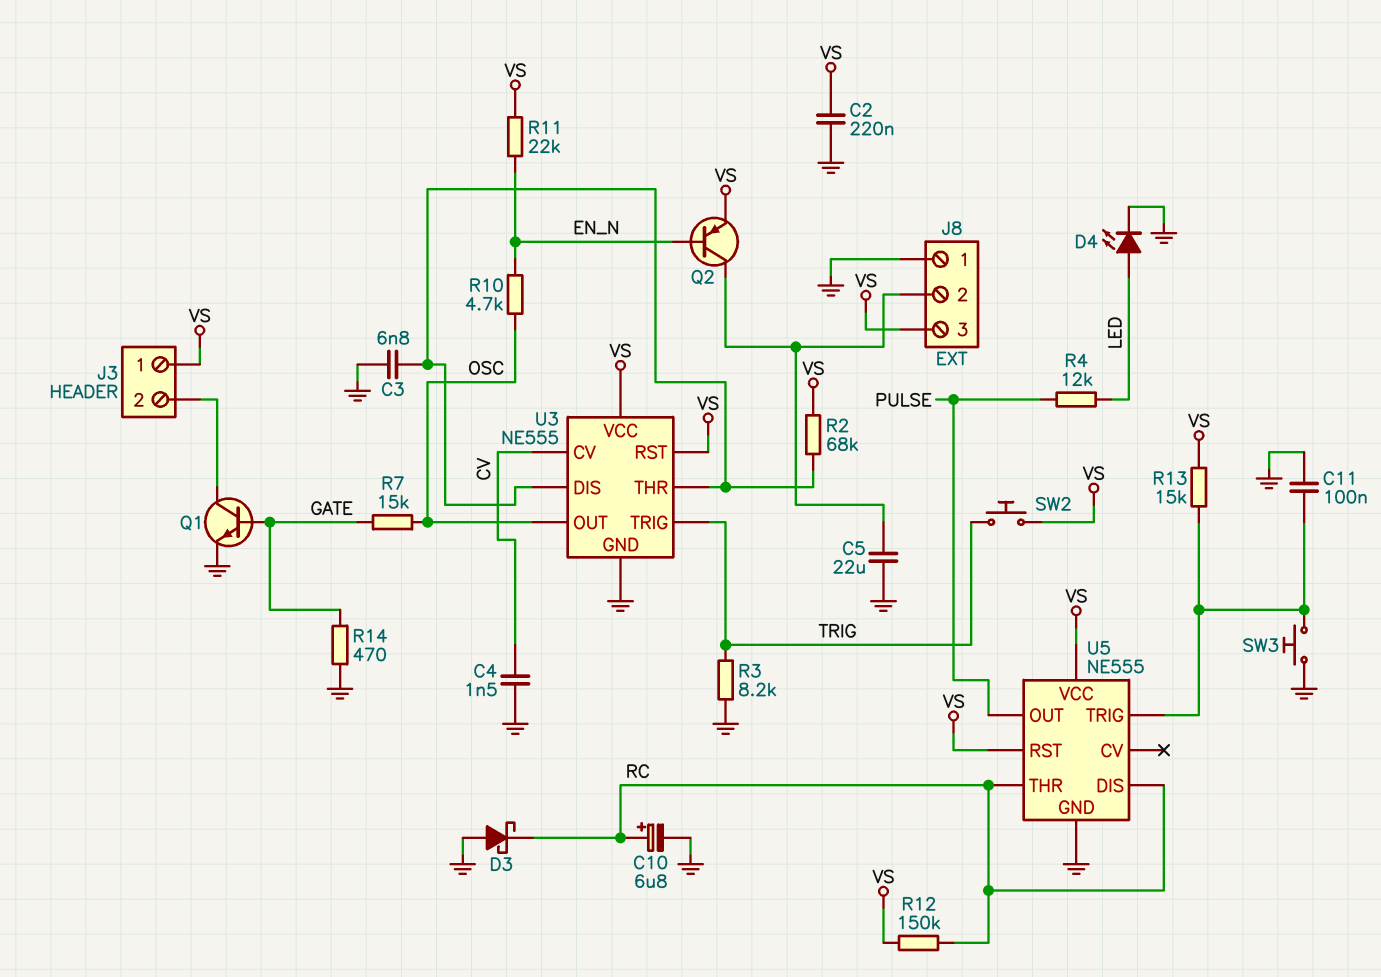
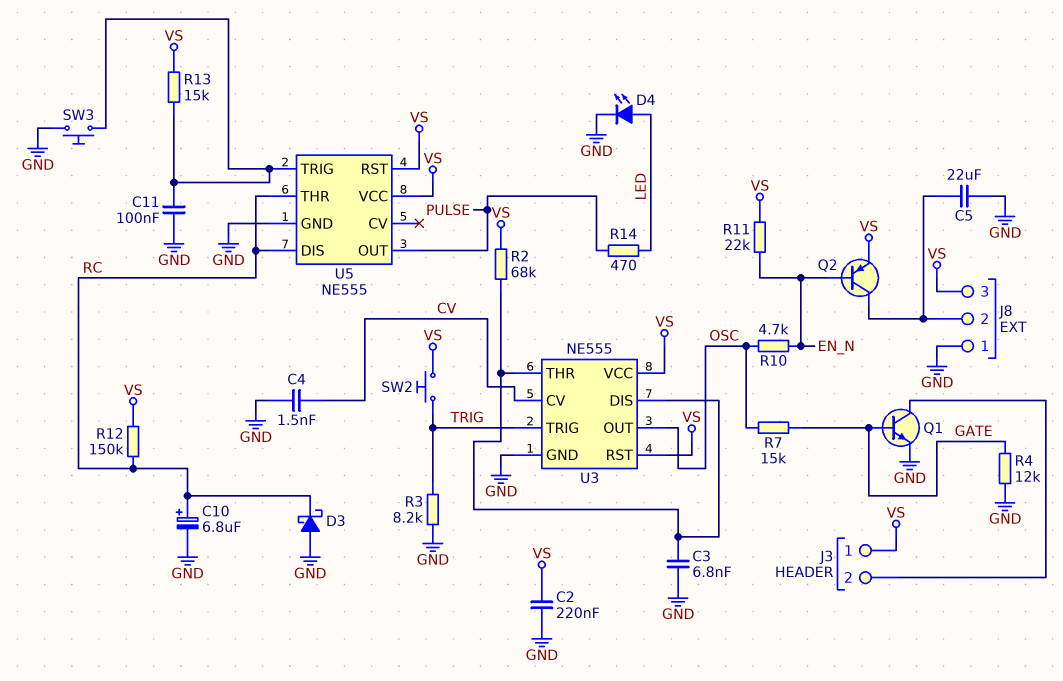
R4: 12k (LED, PULSE) -> 12k (GATE, GND)
R14: 470 (GATE, GND) -> 470 (LED, PULSE)

